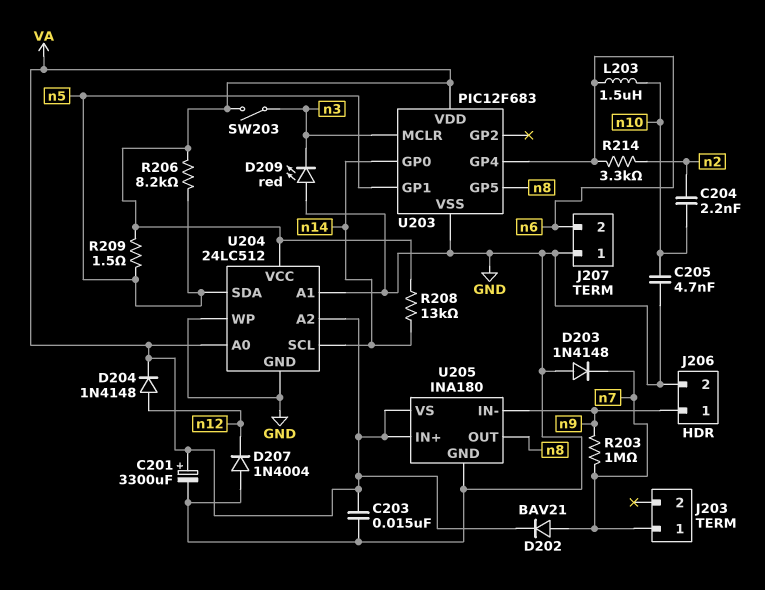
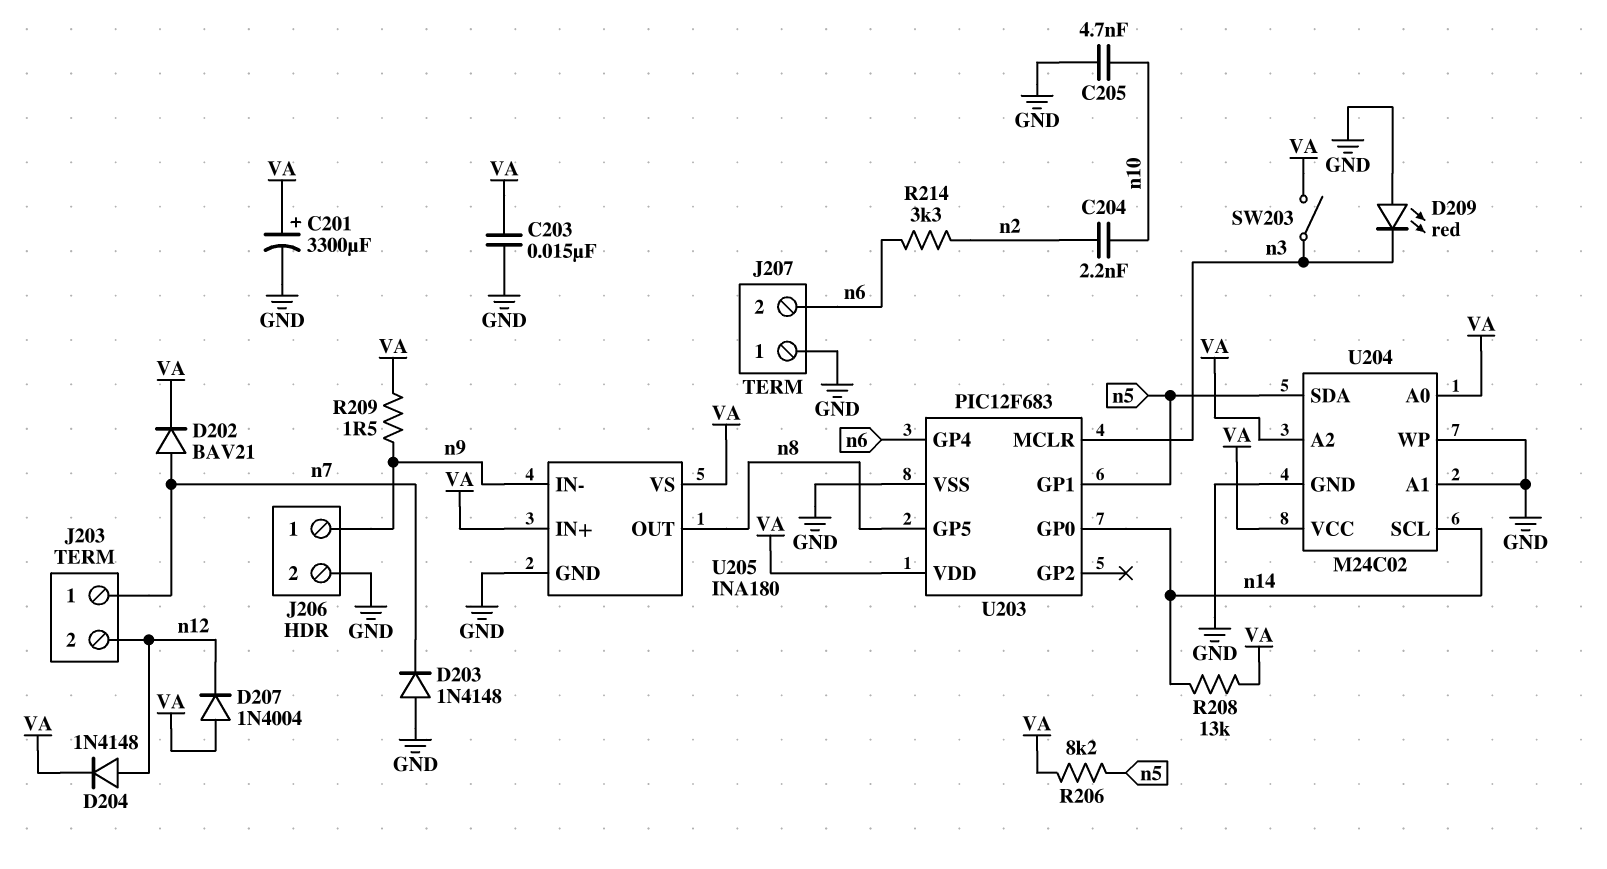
D207: diode 1N4004 (A GND, K n12) -> diode 1N4004 (A VA, K n12)
J203 pin 2: none -> n12
L203: 1.5uH (n6, n10) -> none
R203: 1M (n7, n9) -> none
R209: 1.5 (VA, n5) -> 1.5 (VA, n9)
U204: 24LC512 -> M24C02

